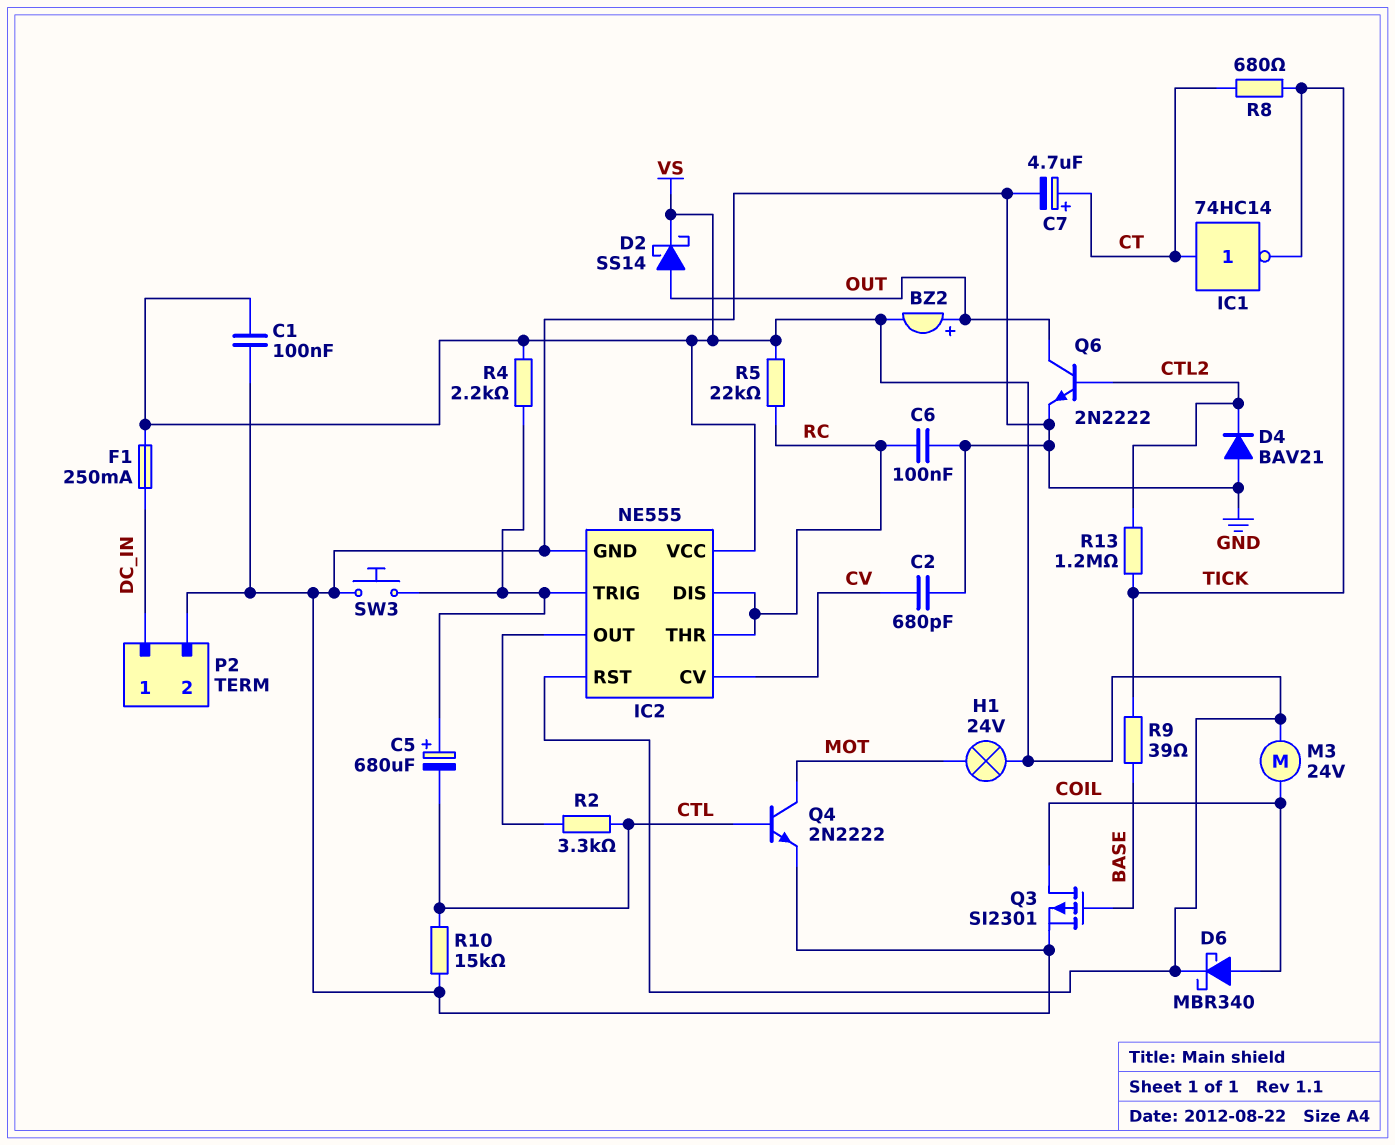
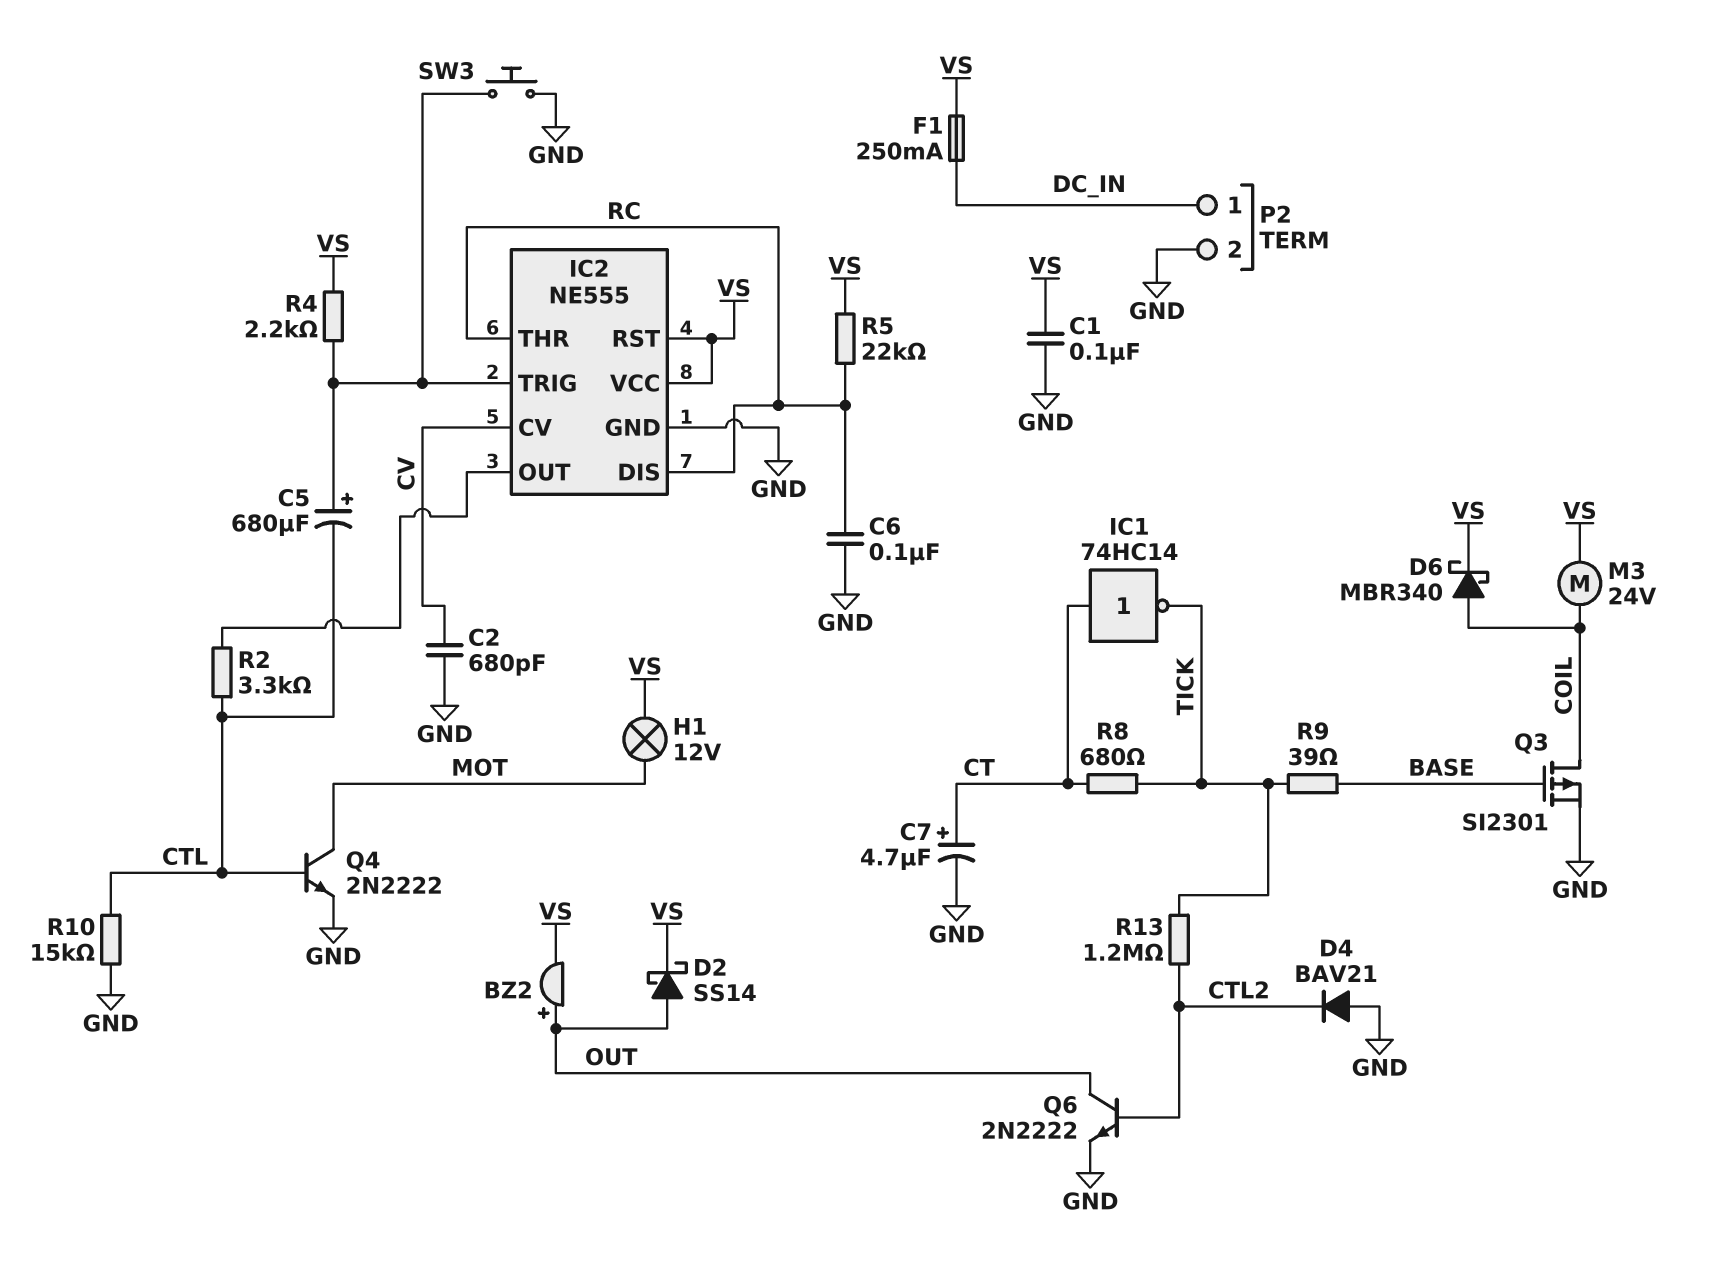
H1: lamp 24V (MOT, VS) -> lamp 12V (MOT, VS)

